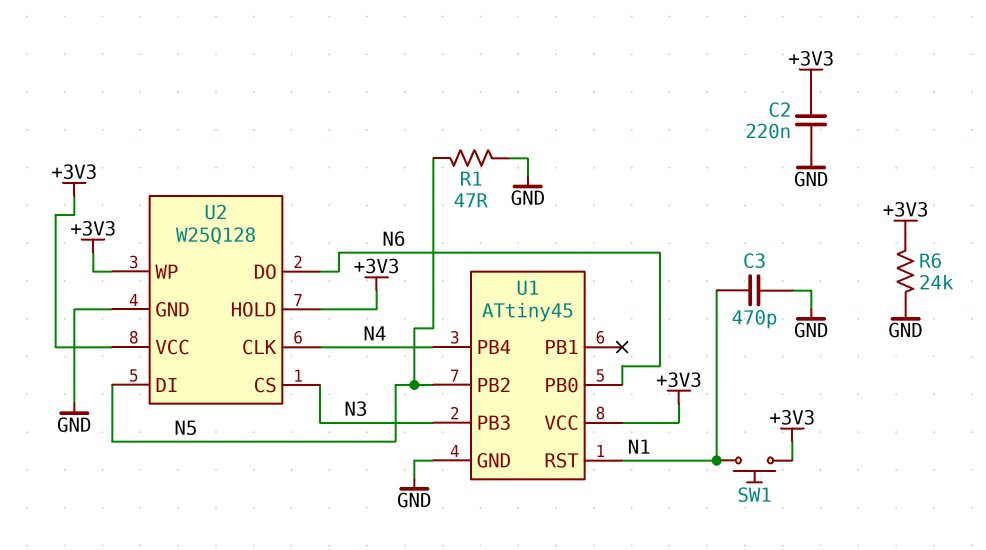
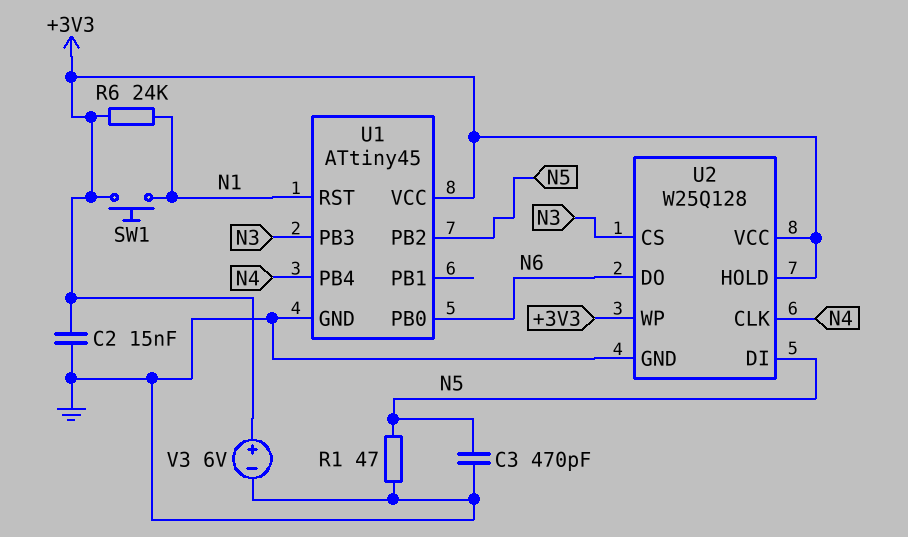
C2: 220nF (+3V3, GND) -> 15nF (+3V3, GND)
C3: 470pF (GND, N1) -> 470pF (GND, N5)
R6: 24k (+3V3, GND) -> 24k (+3V3, N1)
V3: none -> 6V (plus +3V3, minus GND)

